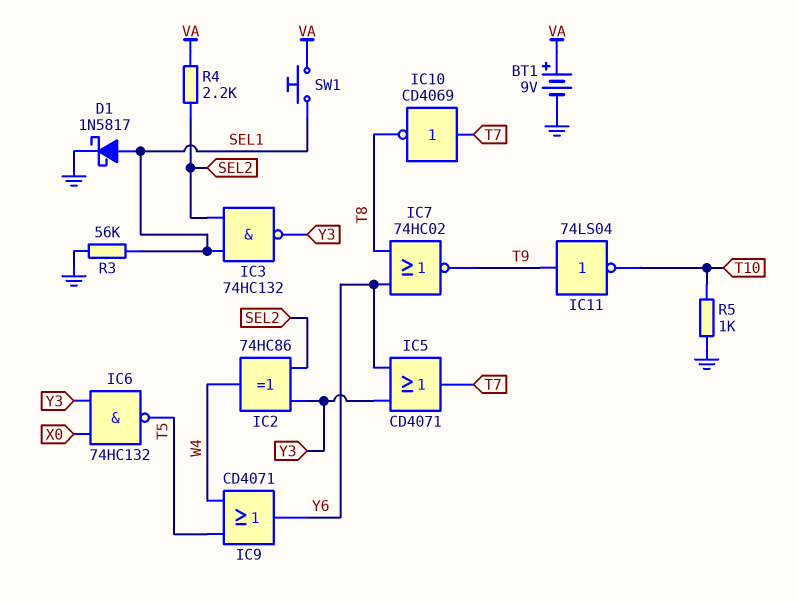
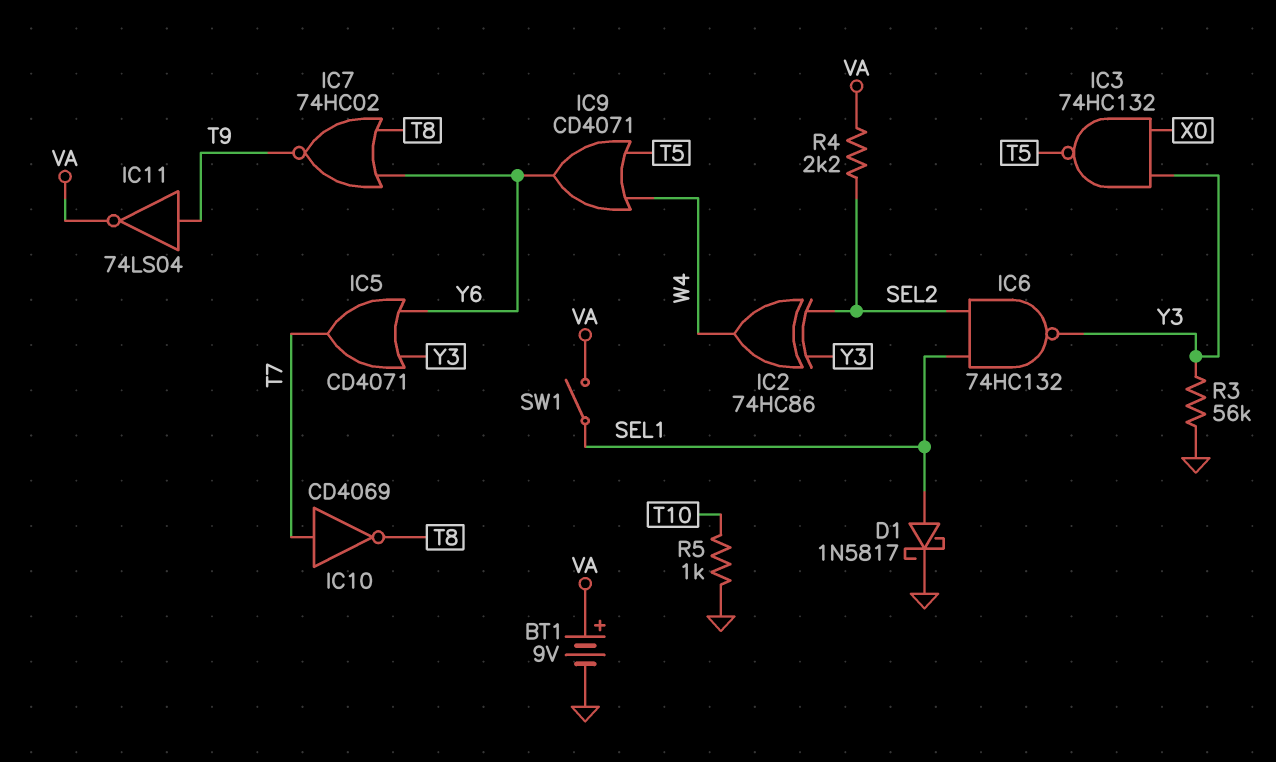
IC3: NAND 74HC132 (in SEL1, in SEL2, out Y3) -> NAND 74HC132 (in X0, in Y3, out T5)
IC6: NAND 74HC132 (in X0, in Y3, out T5) -> NAND 74HC132 (in SEL1, in SEL2, out Y3)
IC11: NOT 74LS04 (in T9, out T10) -> NOT 74LS04 (in T9, out VA)
R3: 56k (GND, SEL1) -> 56k (GND, Y3)
SW1: button (SEL1, VA) -> switch (SEL1, VA)

